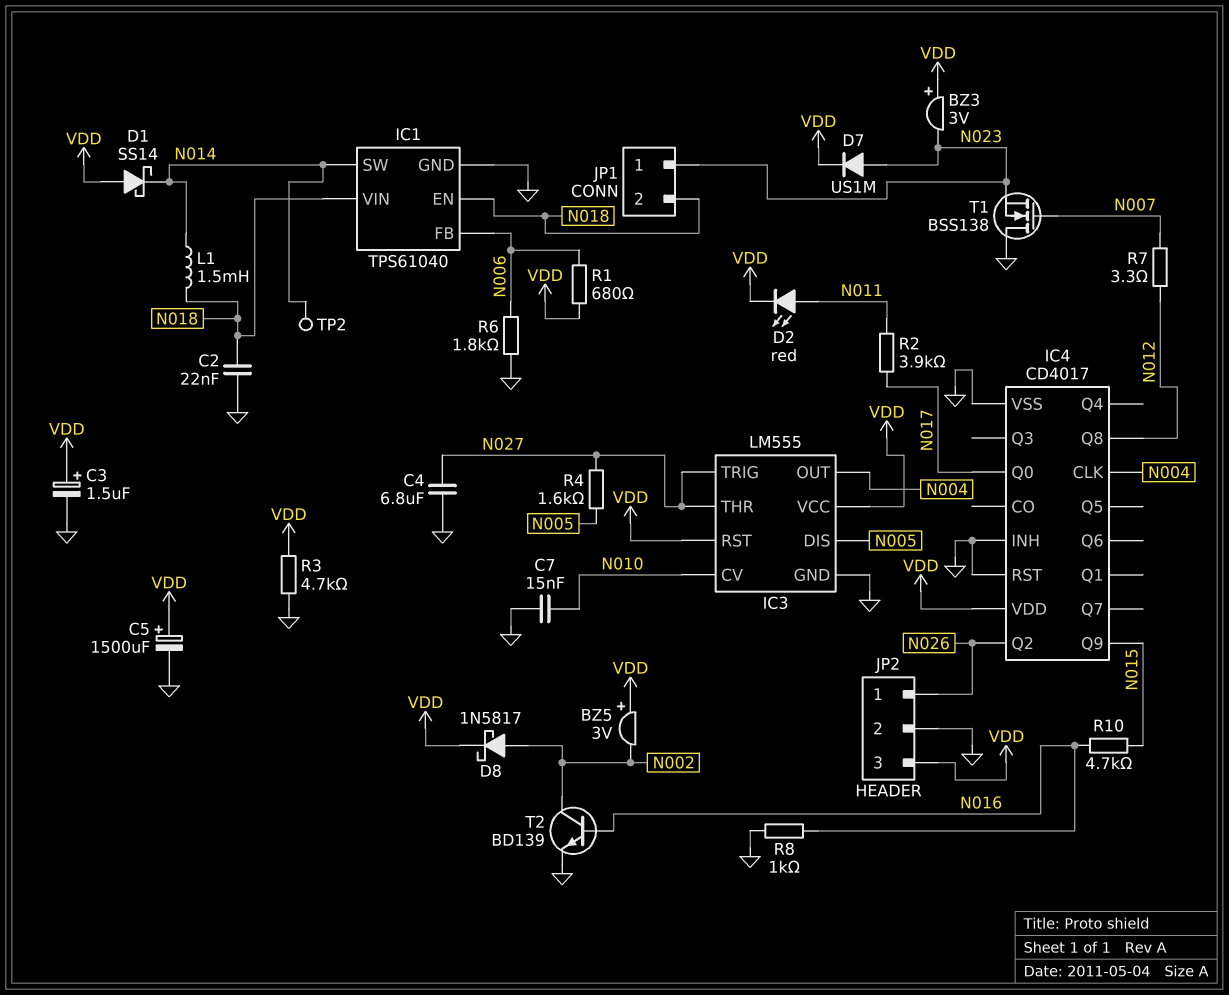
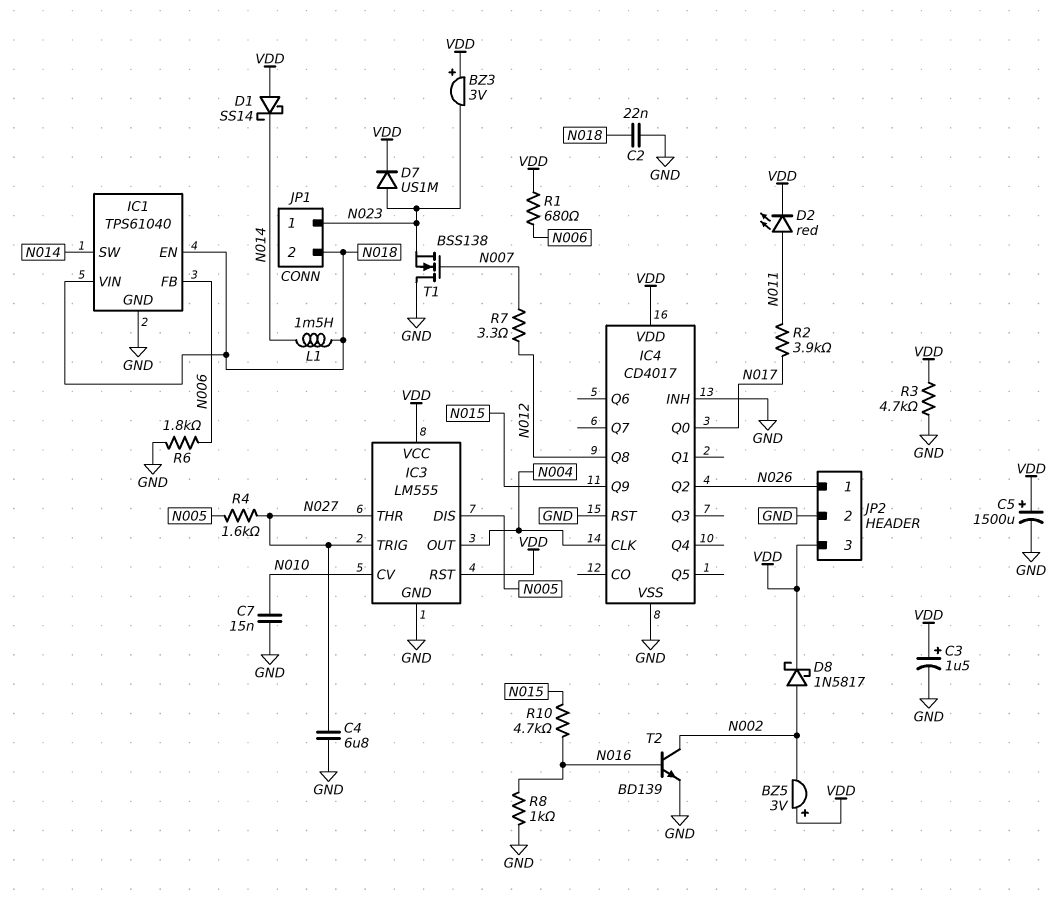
TP2: test point (N014) -> none

